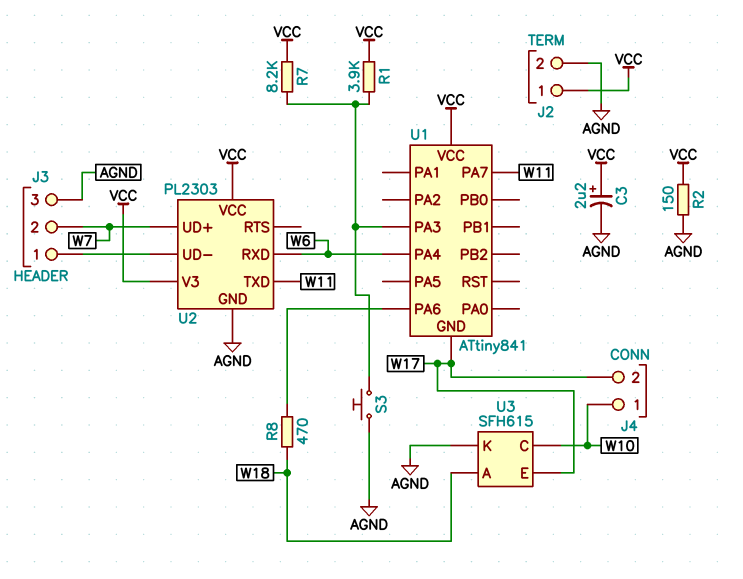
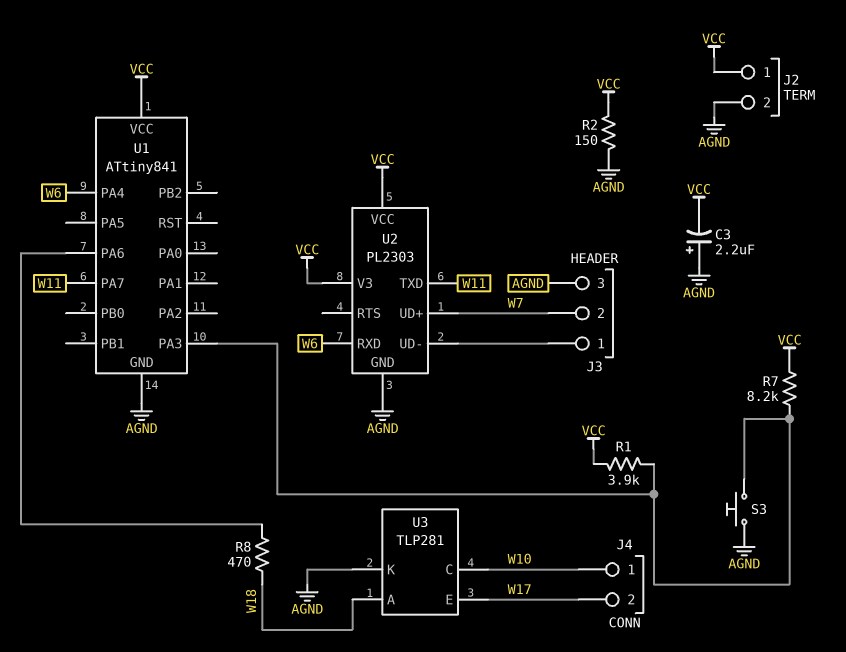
C3: 2.2uF (plus VCC, minus AGND) -> 2.2uF (plus AGND, minus VCC)
U1 pin GND: W17 -> AGND
U3: SFH615 -> TLP281

